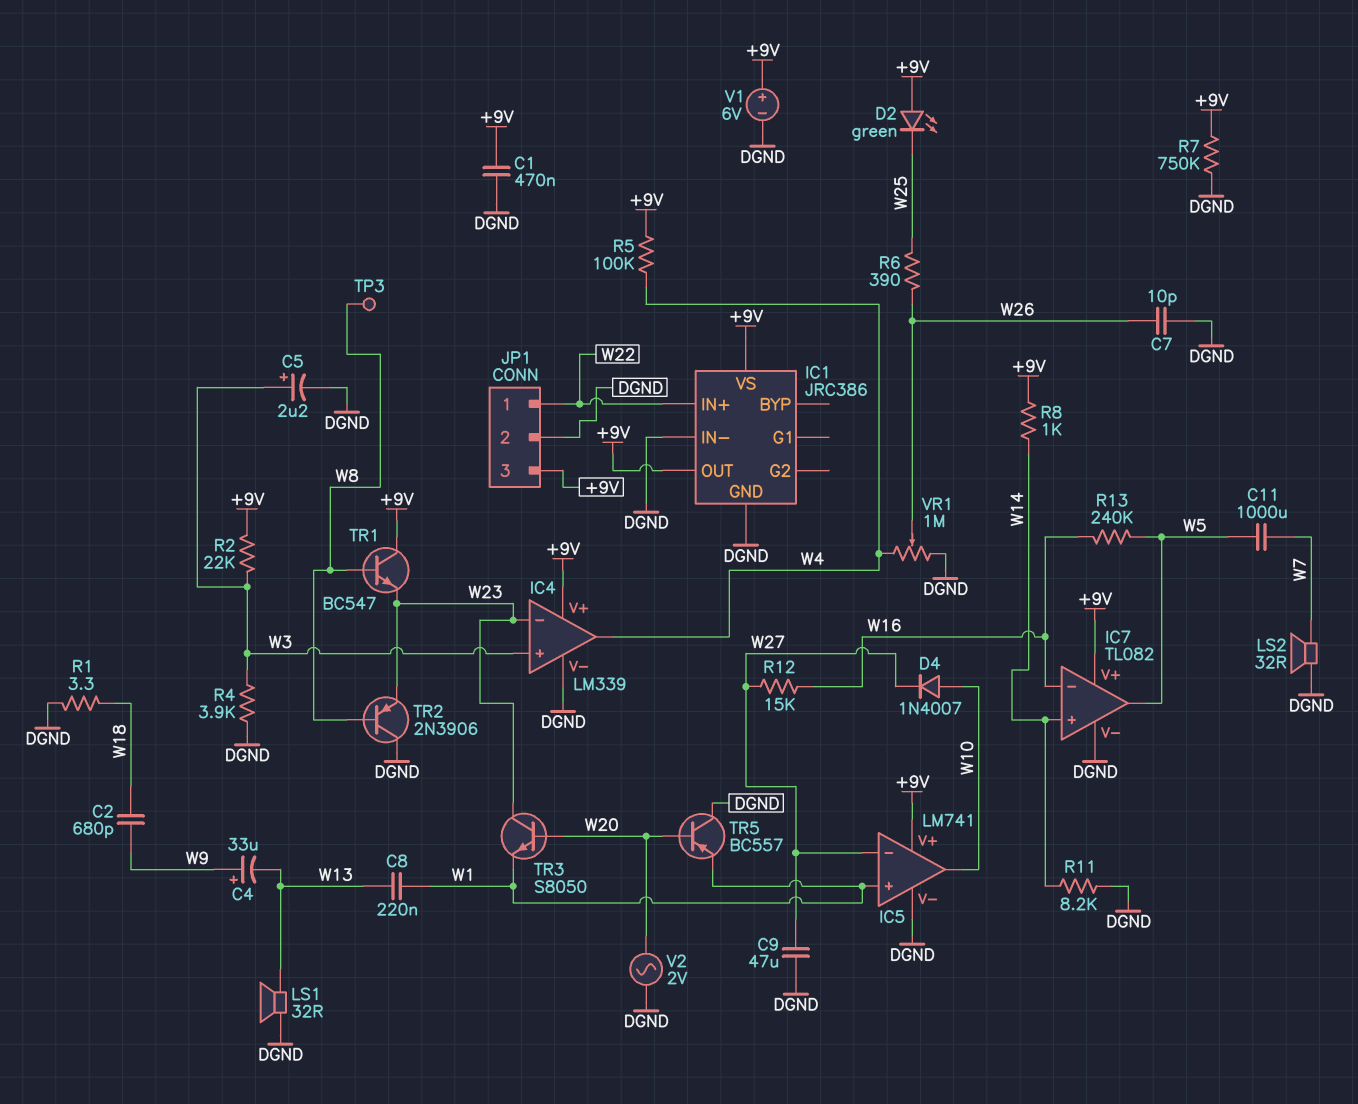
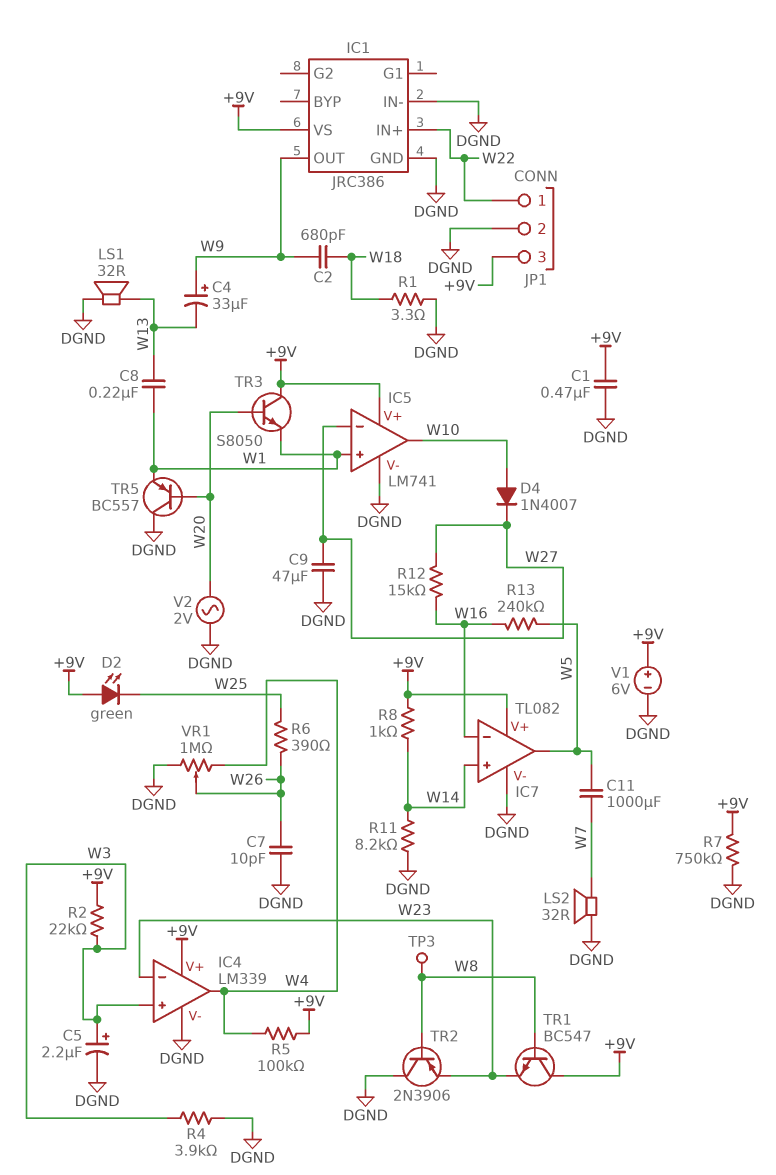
IC1 pin OUT: +9V -> W9
TR3: NPN S8050 (B W20, C W23, E W1) -> NPN S8050 (B W20, C +9V, E W1)

